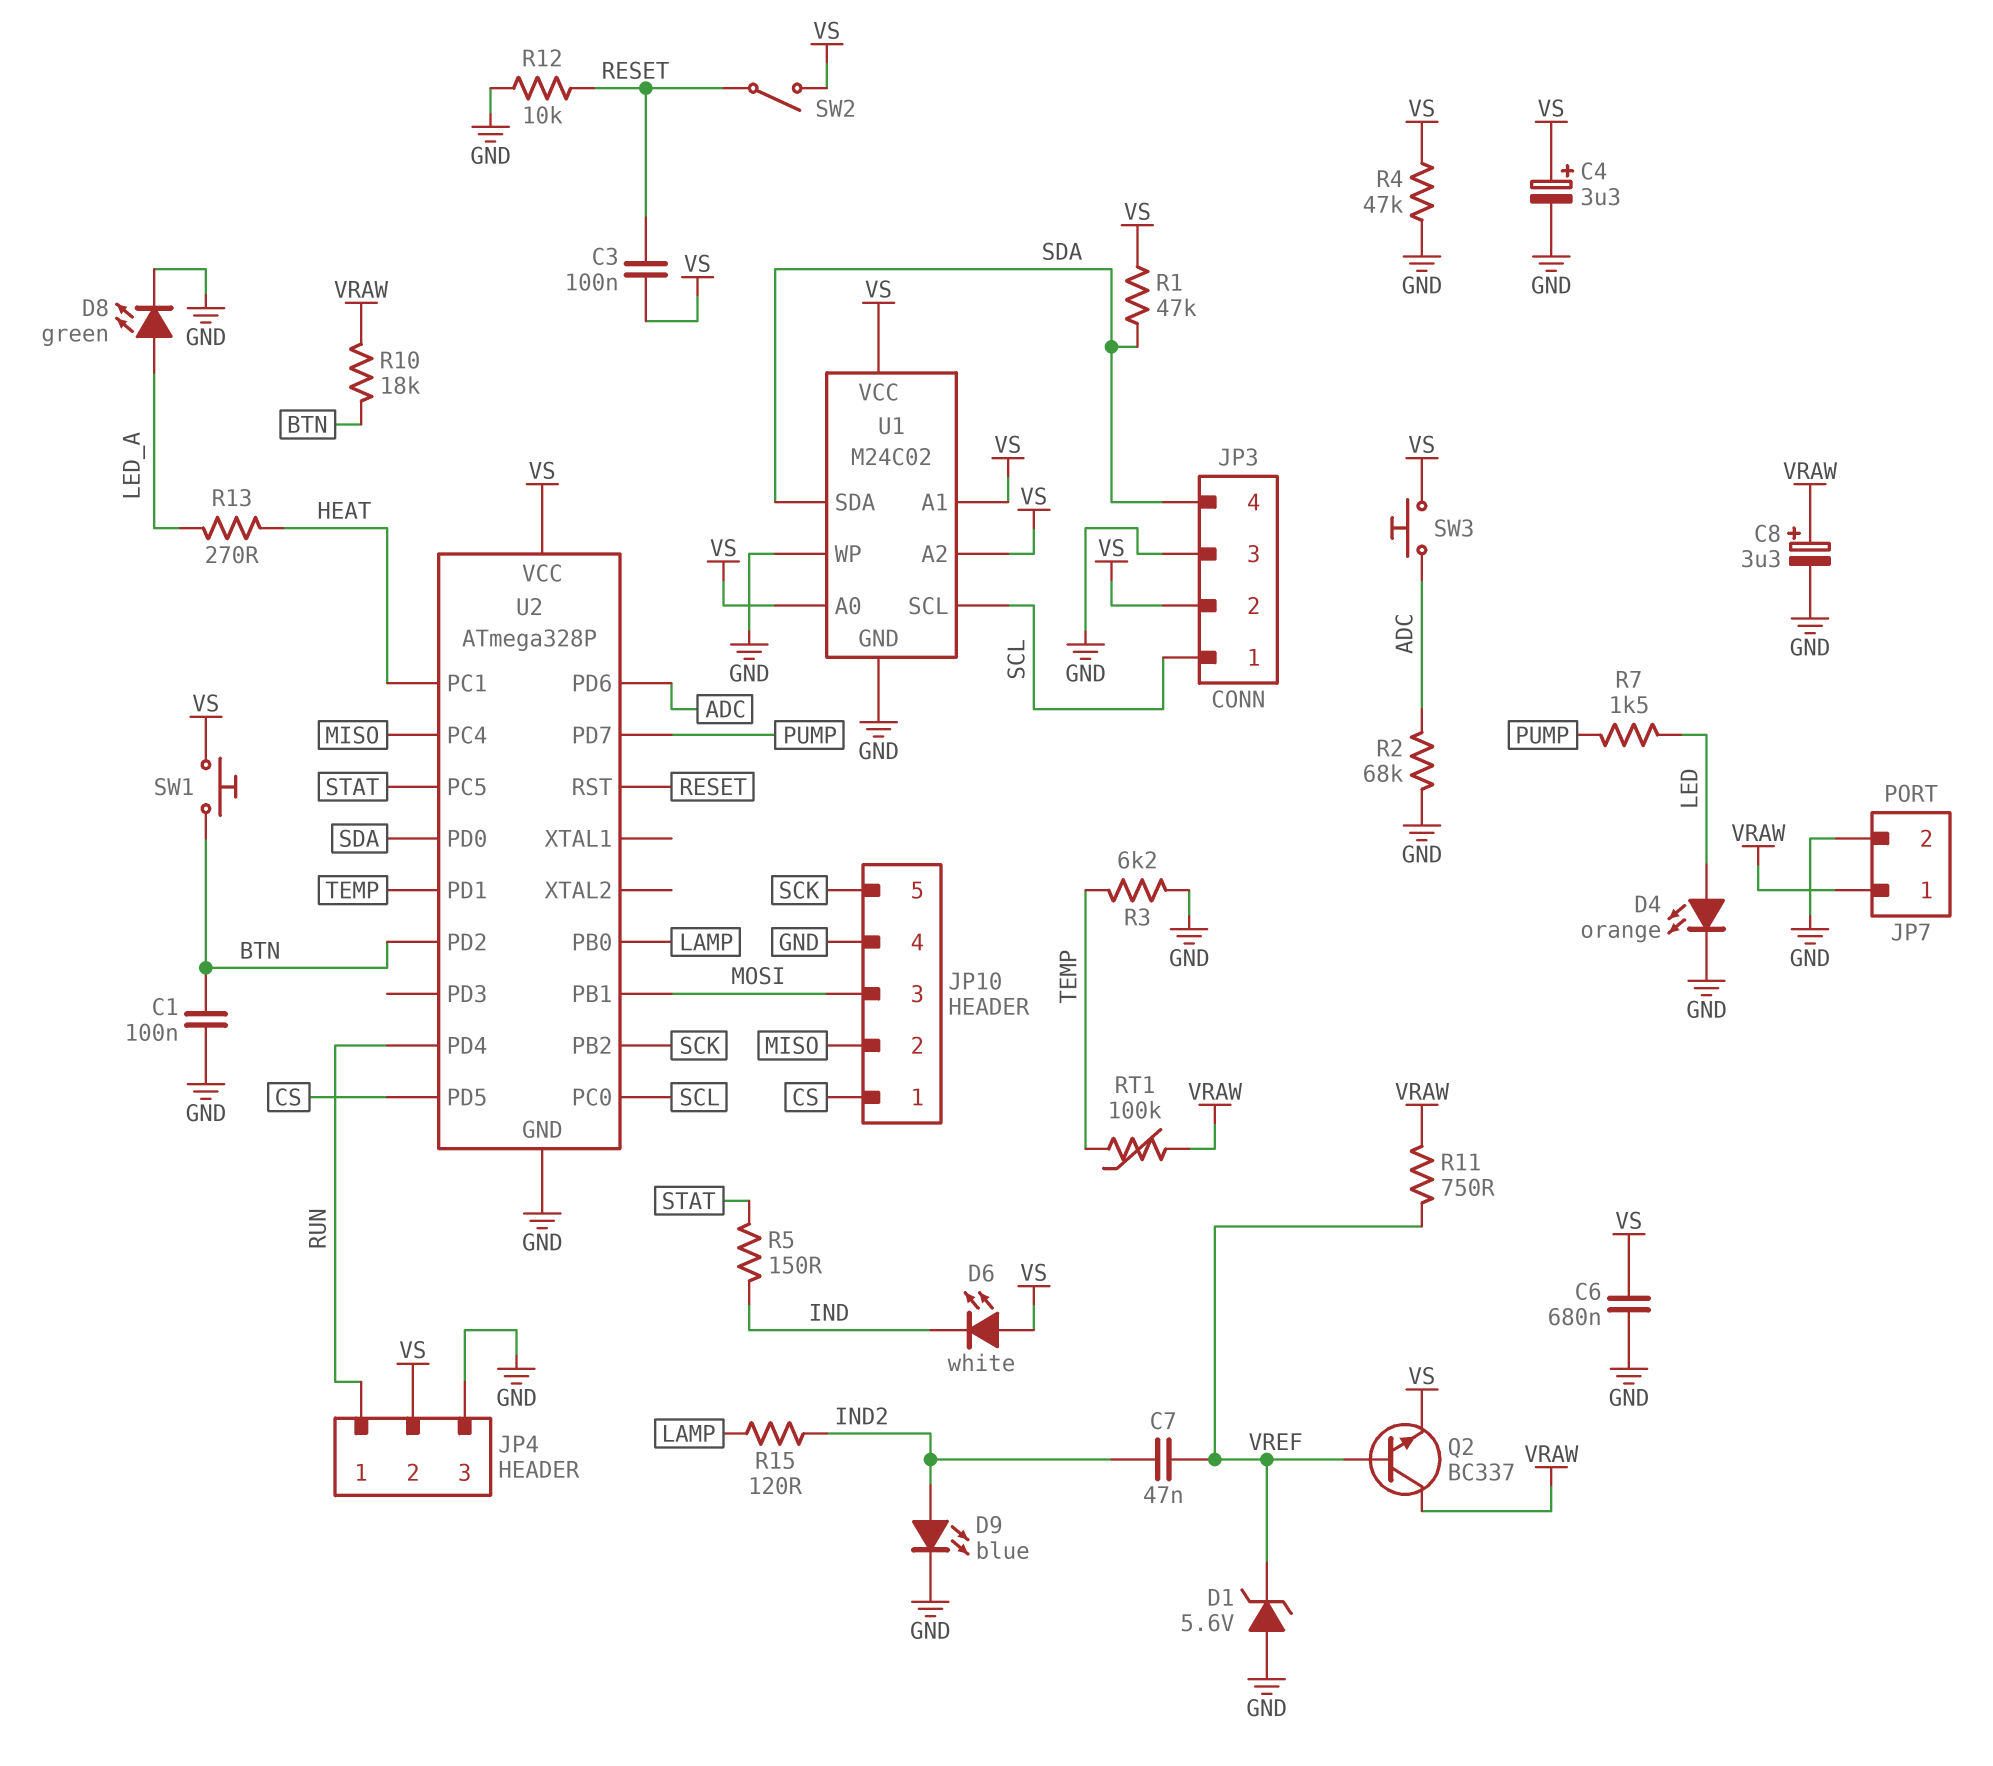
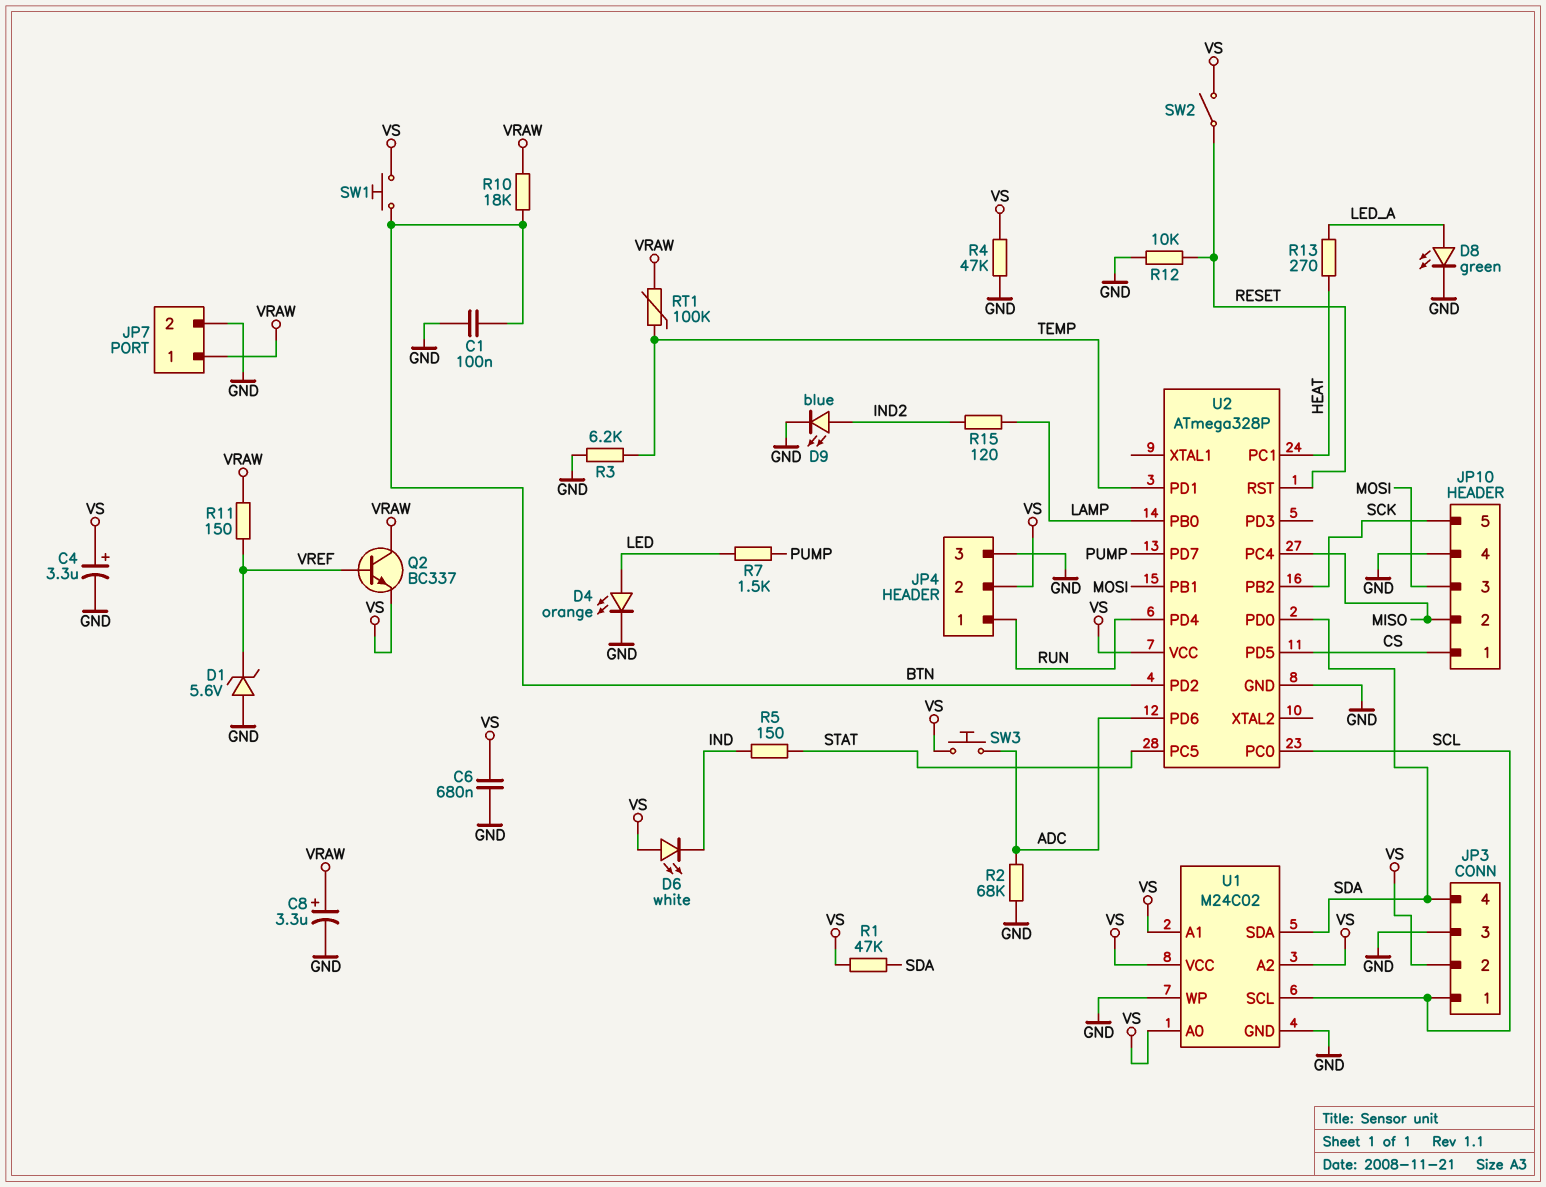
C3: 100nF (RESET, VS) -> none
C7: 47nF (IND2, VREF) -> none
R11: 750 (VRAW, VREF) -> 150 (VRAW, VREF)

